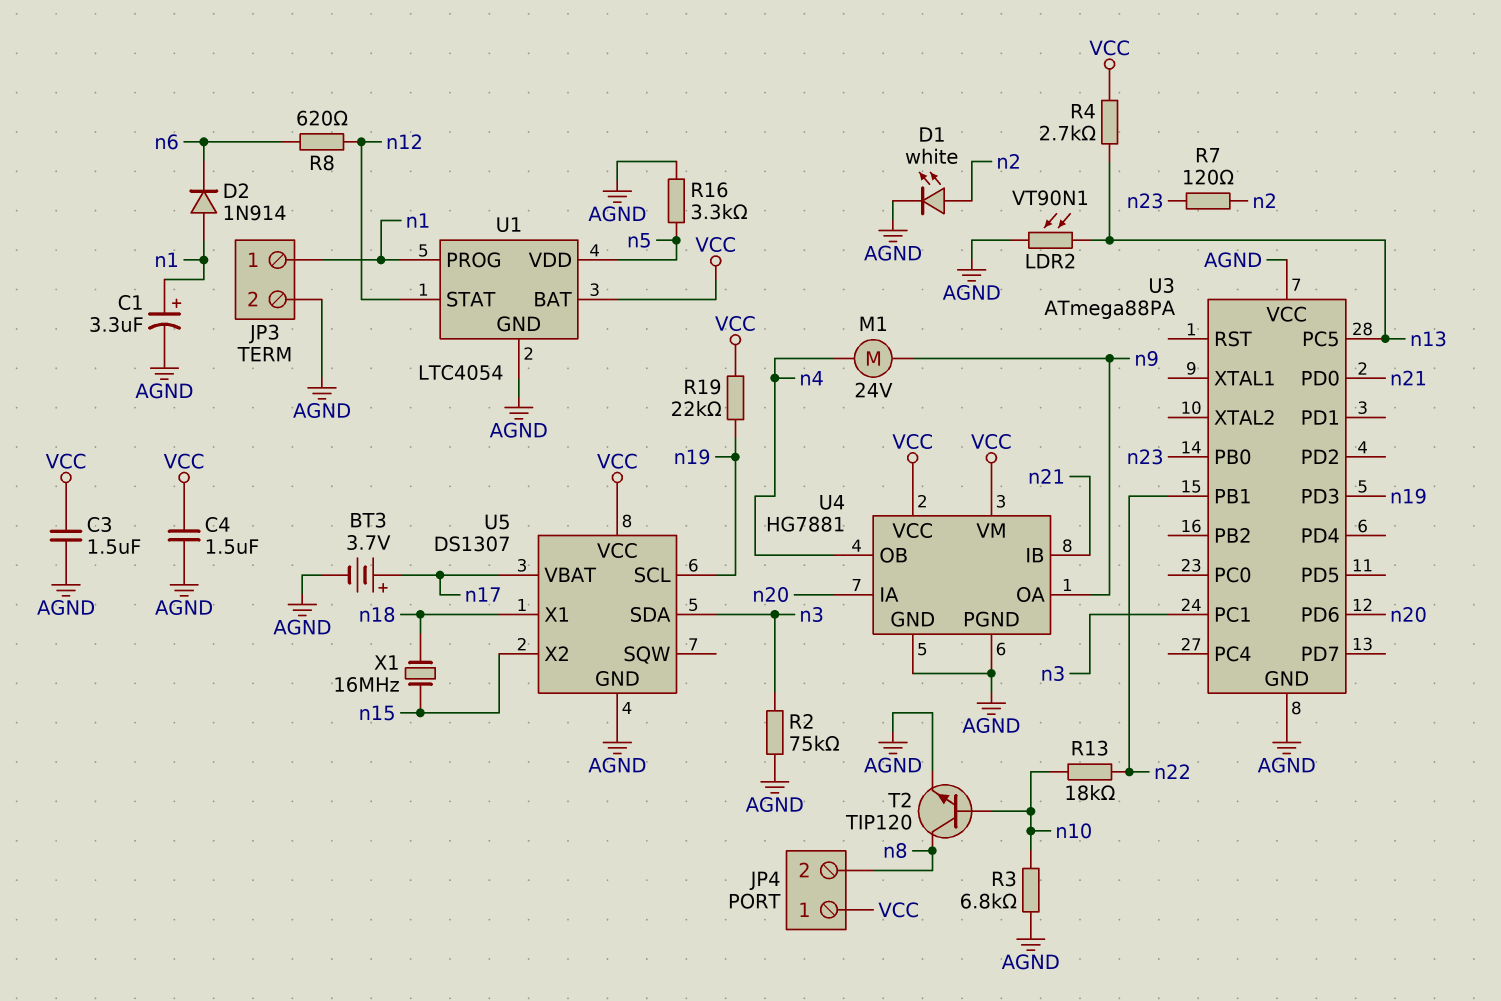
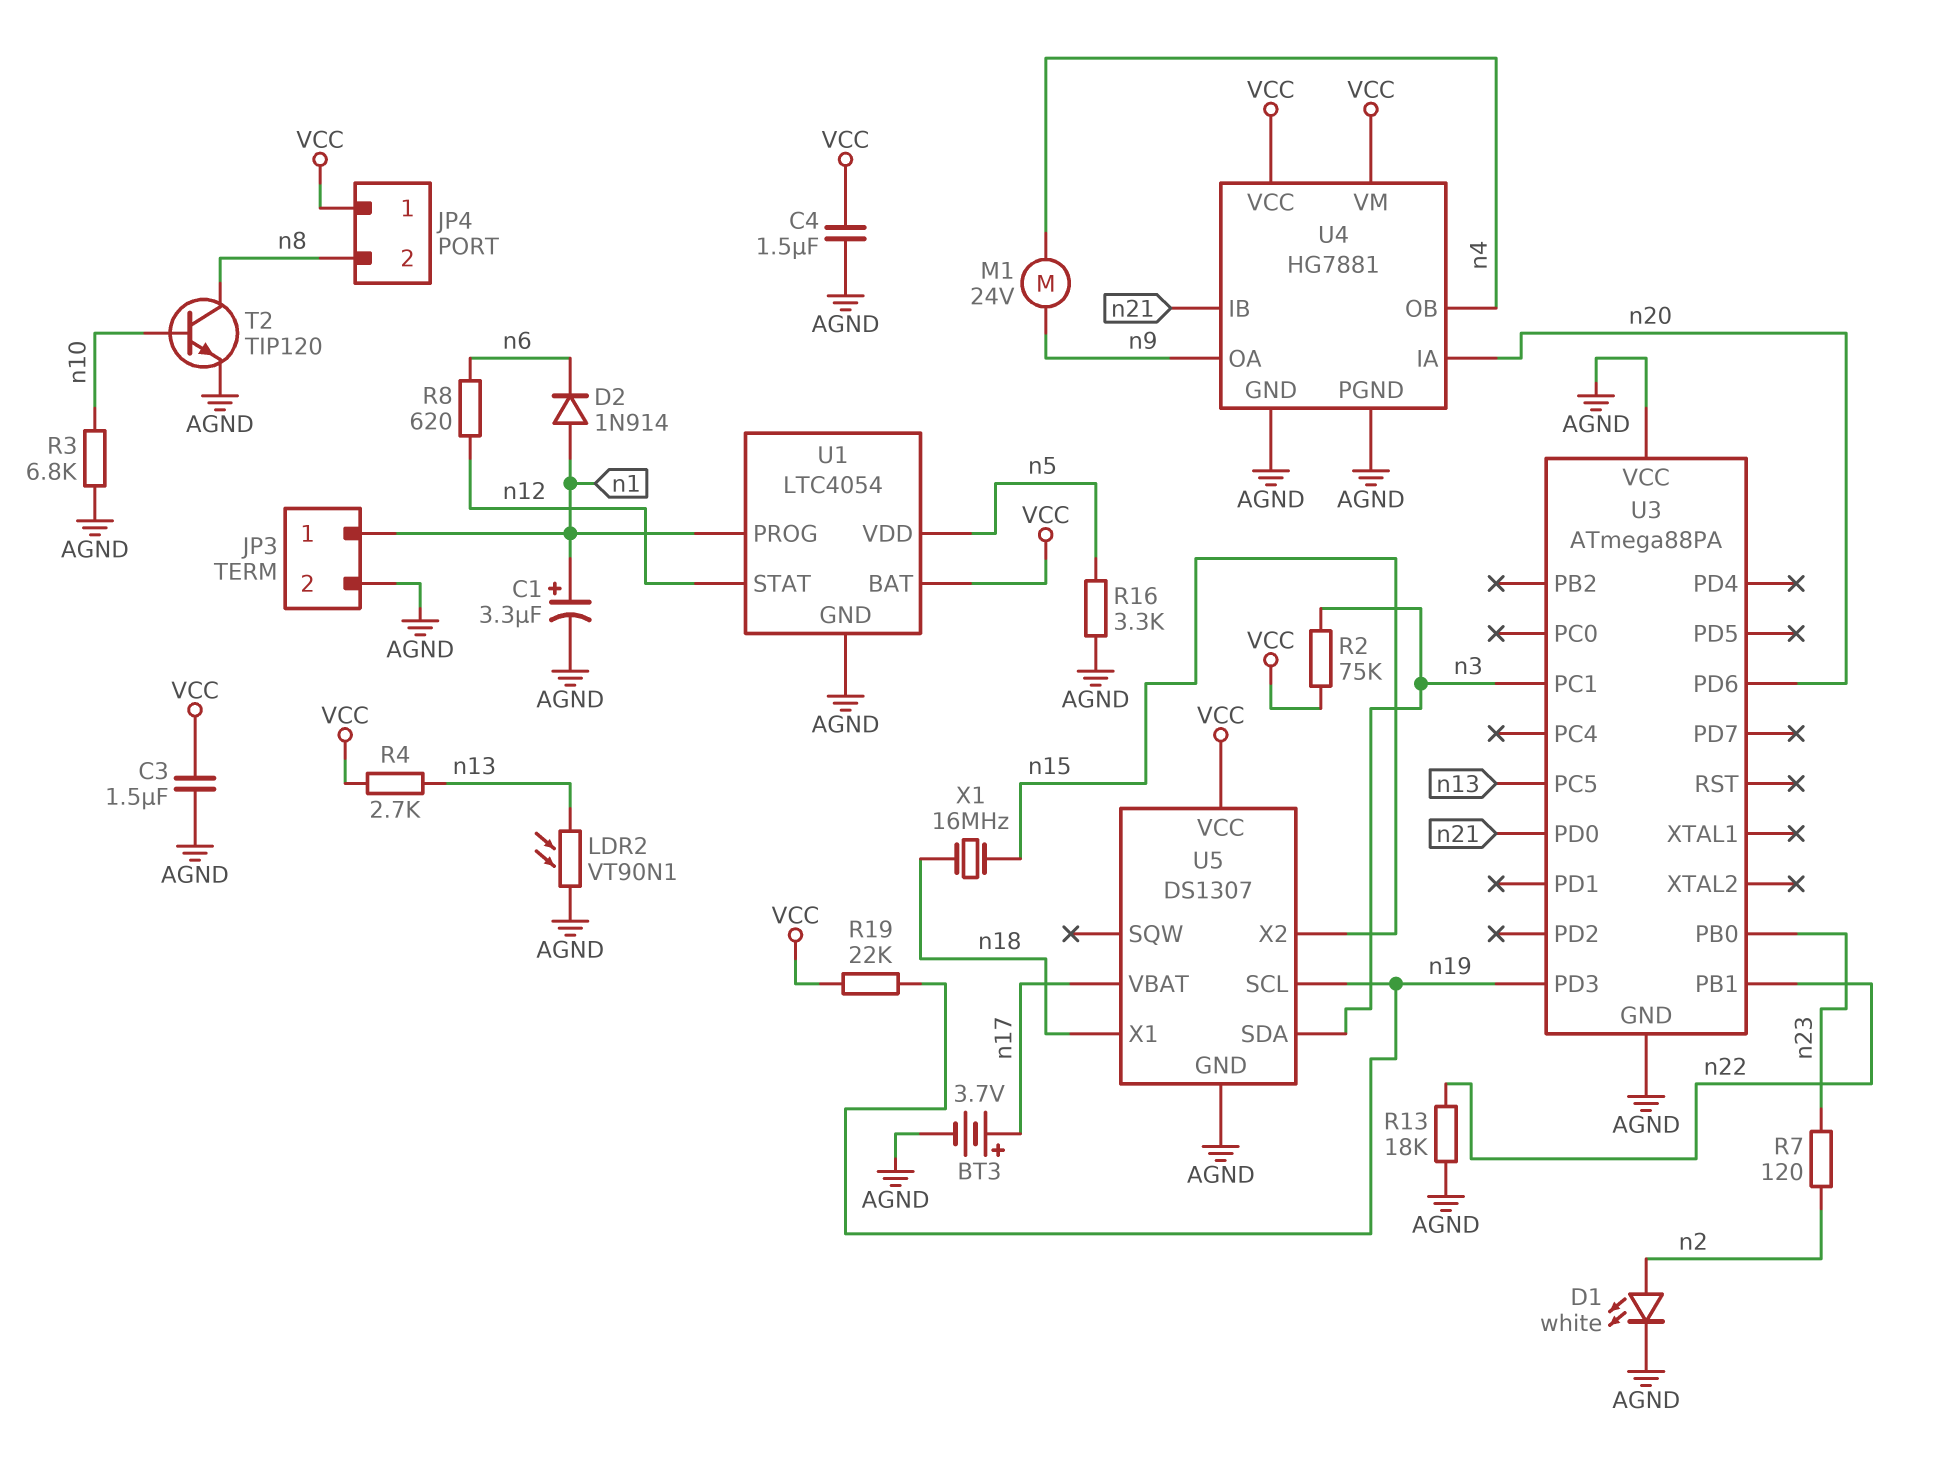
R2: 75k (AGND, n3) -> 75k (VCC, n3)
R13: 18k (n10, n22) -> 18k (AGND, n22)

